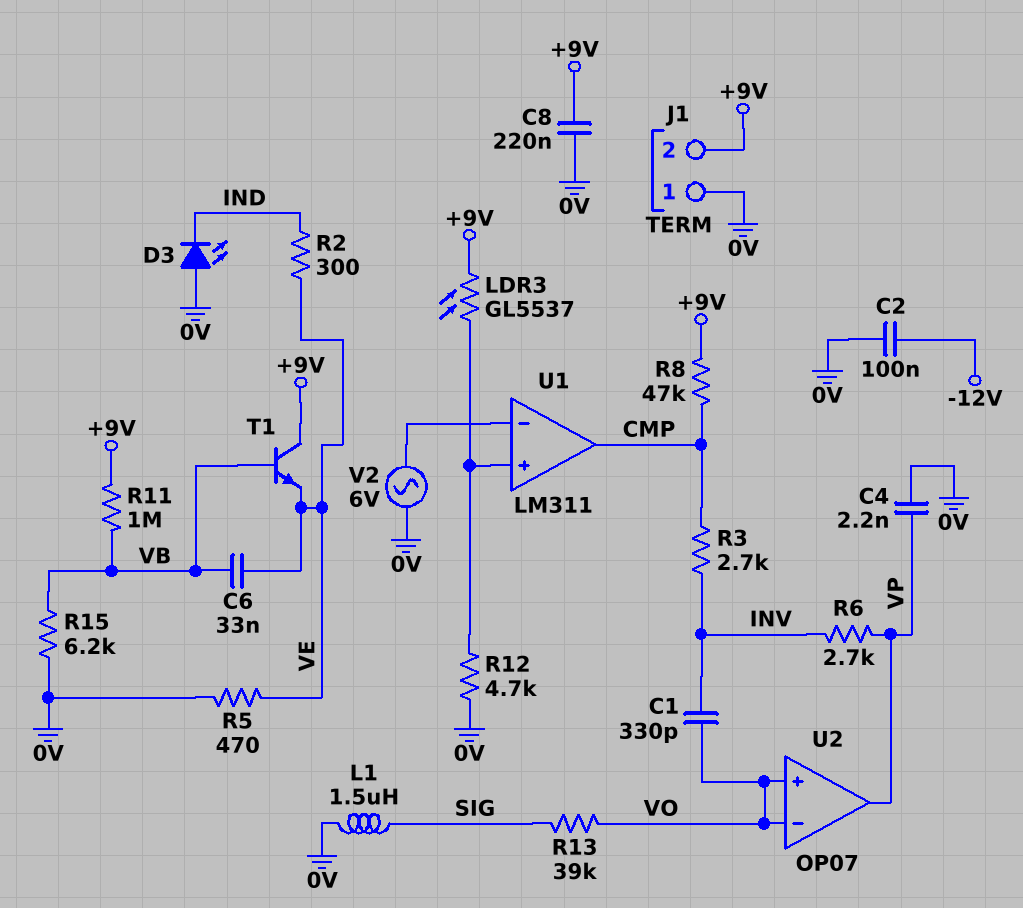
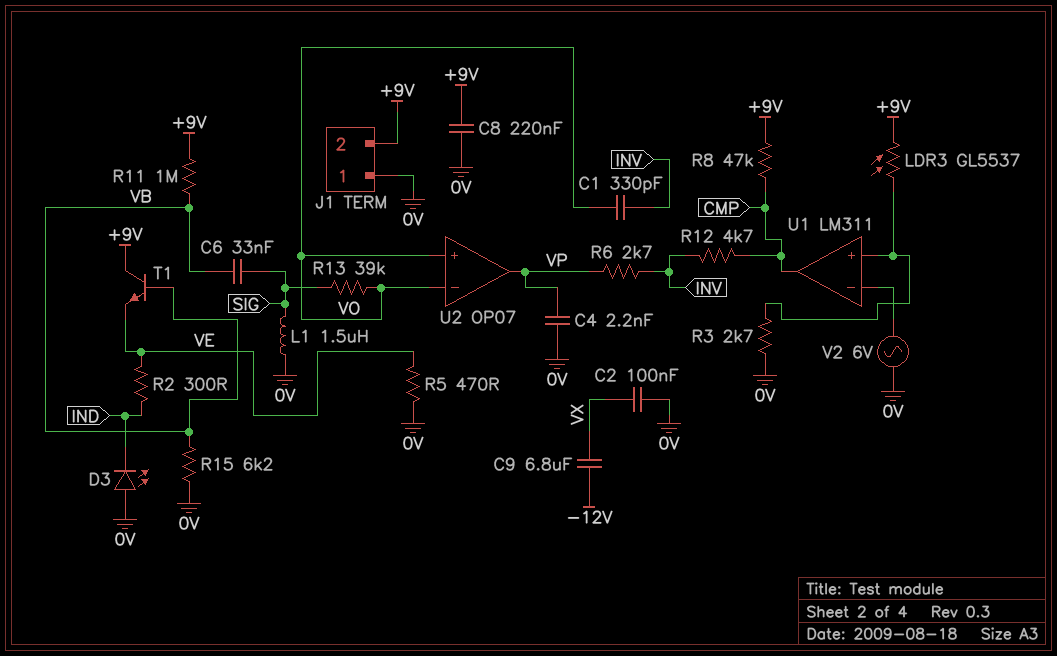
C2: 100nF (-12V, 0V) -> 100nF (0V, VX)
C6: 33nF (VB, VE) -> 33nF (SIG, VB)
C9: none -> 6.8uF (-12V, VX)
R3: 2.7k (CMP, INV) -> 2.7k (0V, U1/in+)
R12: 4.7k (0V, U1/in+) -> 4.7k (CMP, INV)

